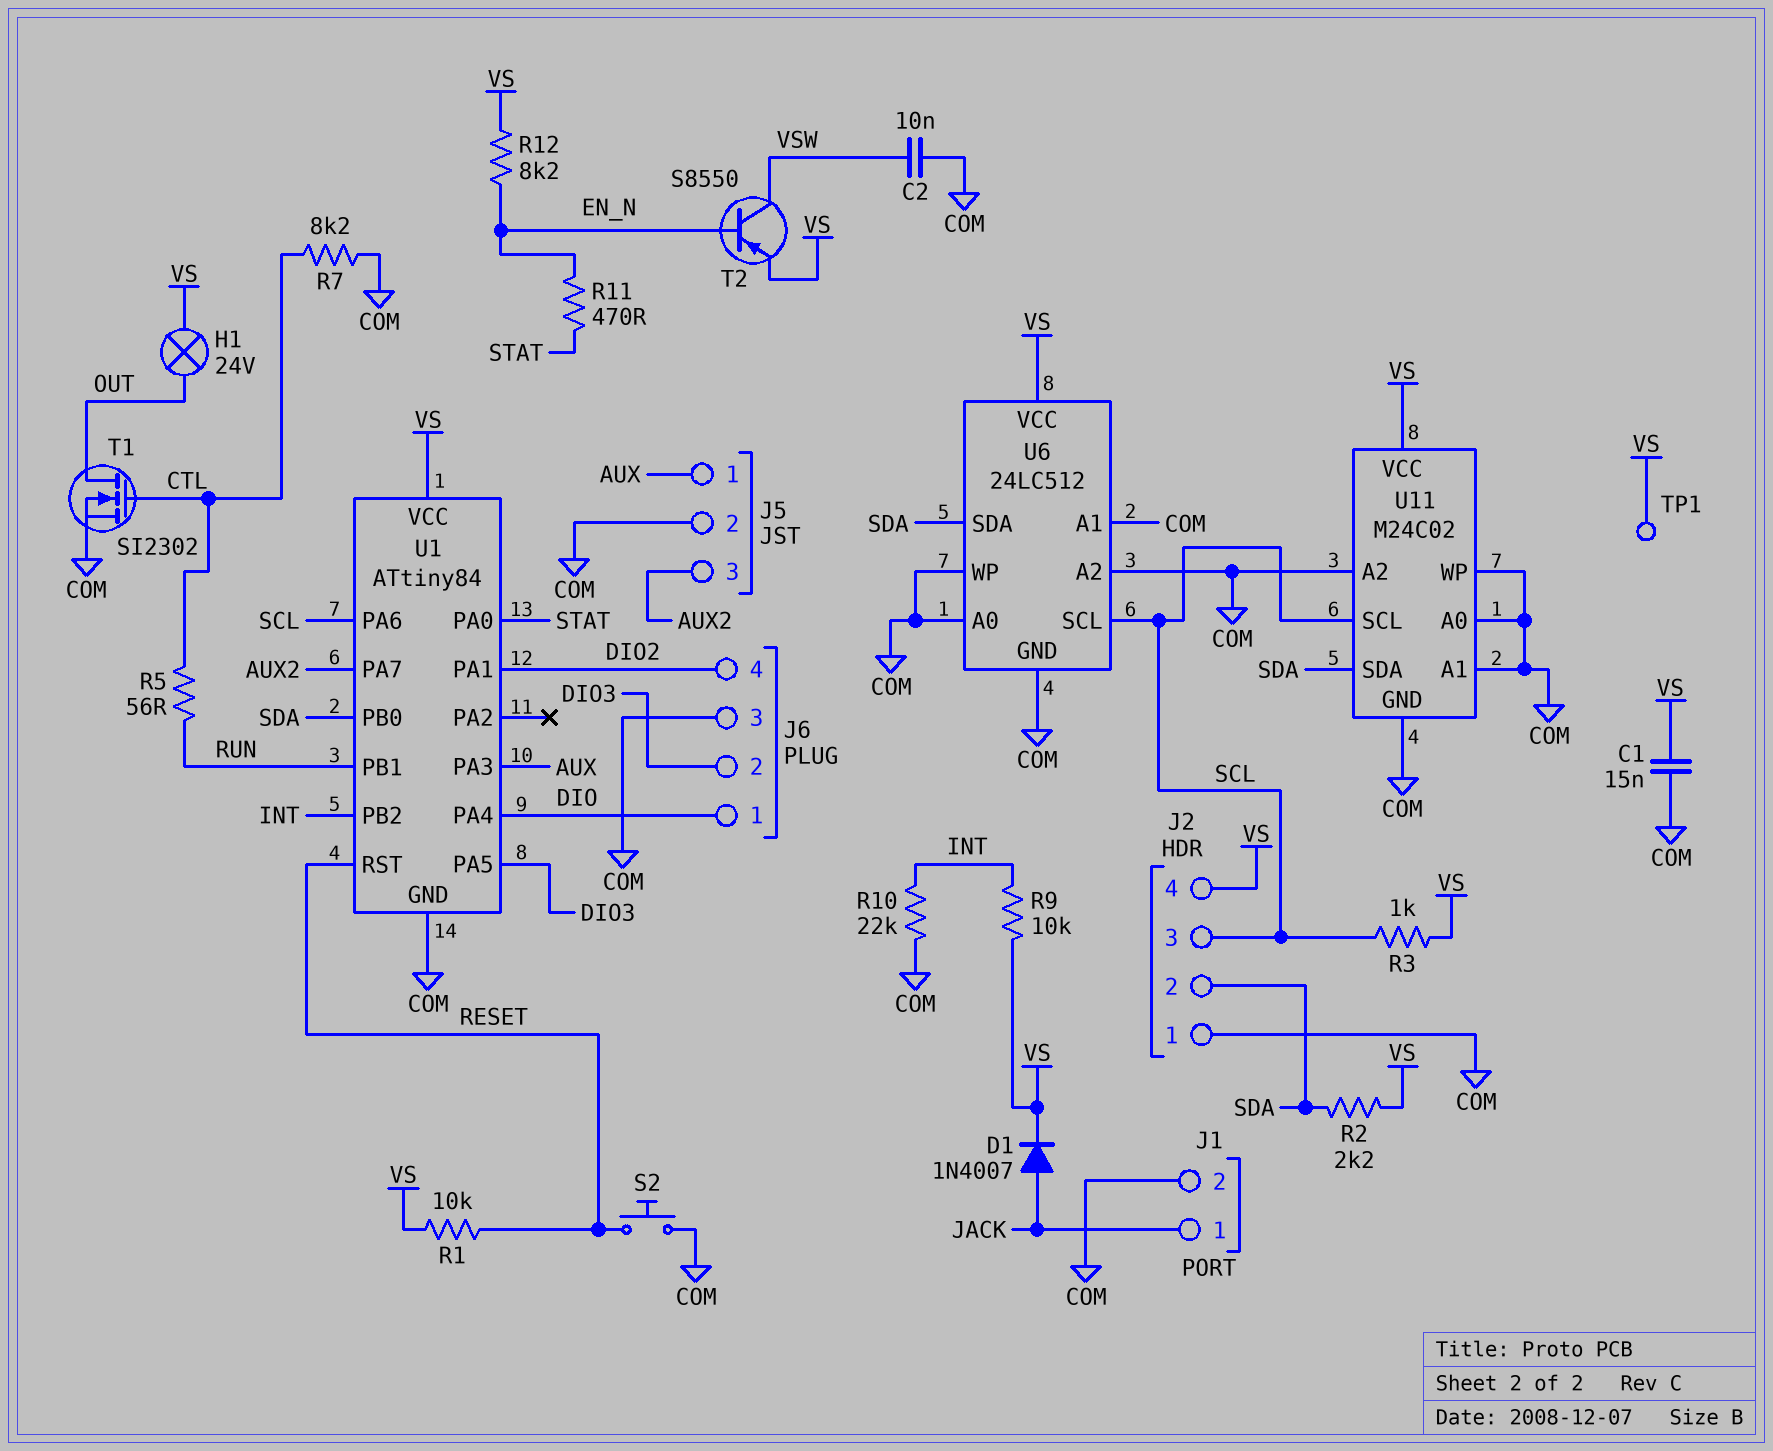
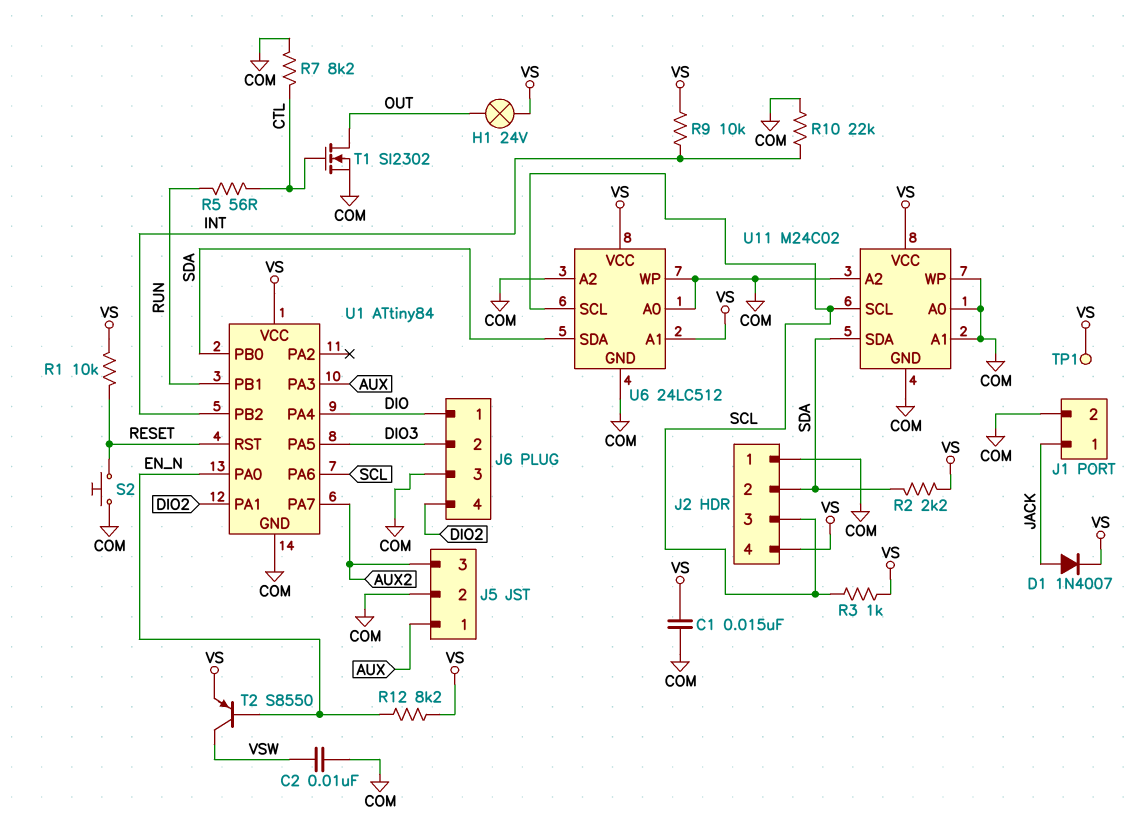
R11: 470 (EN_N, STAT) -> none
U1 pin PA0: STAT -> EN_N
U6 pin A1: COM -> VS

